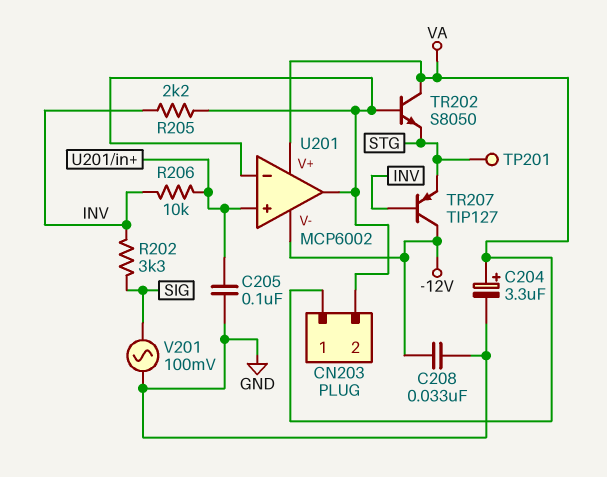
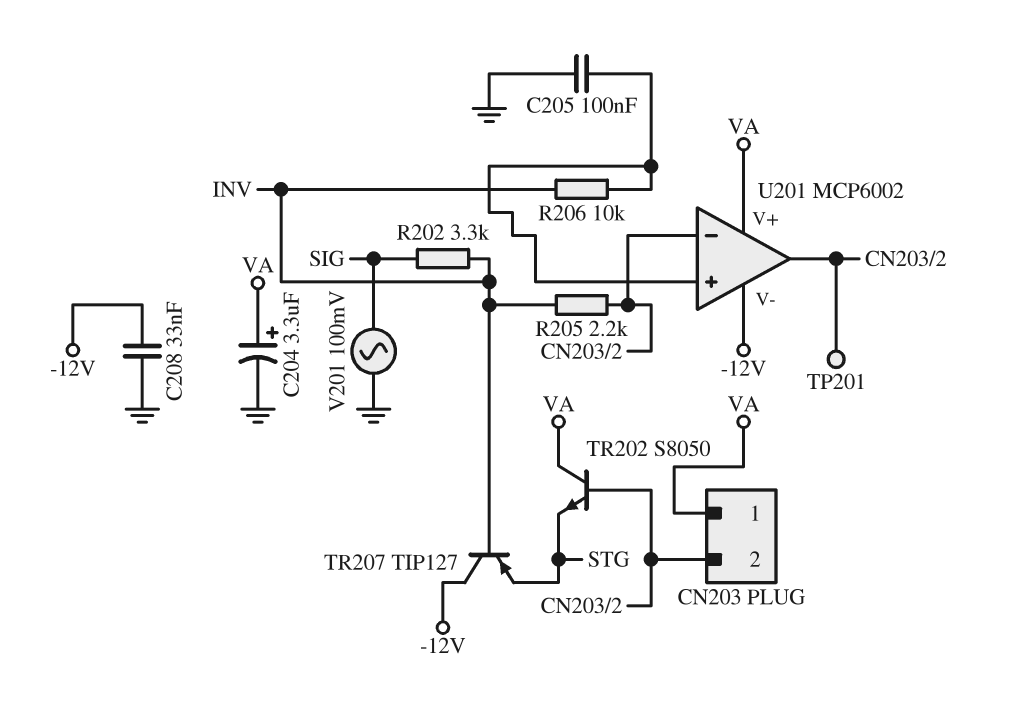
TP201: test point (STG) -> test point (CN203/2)

